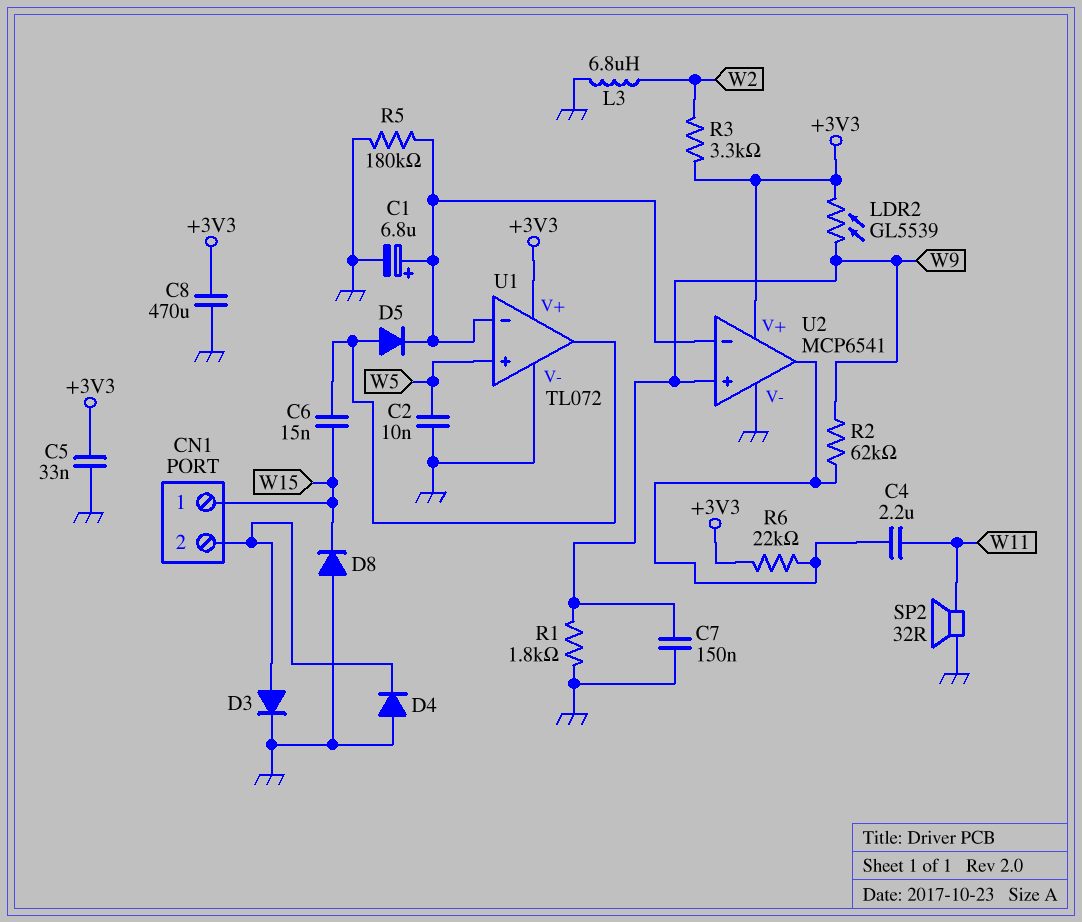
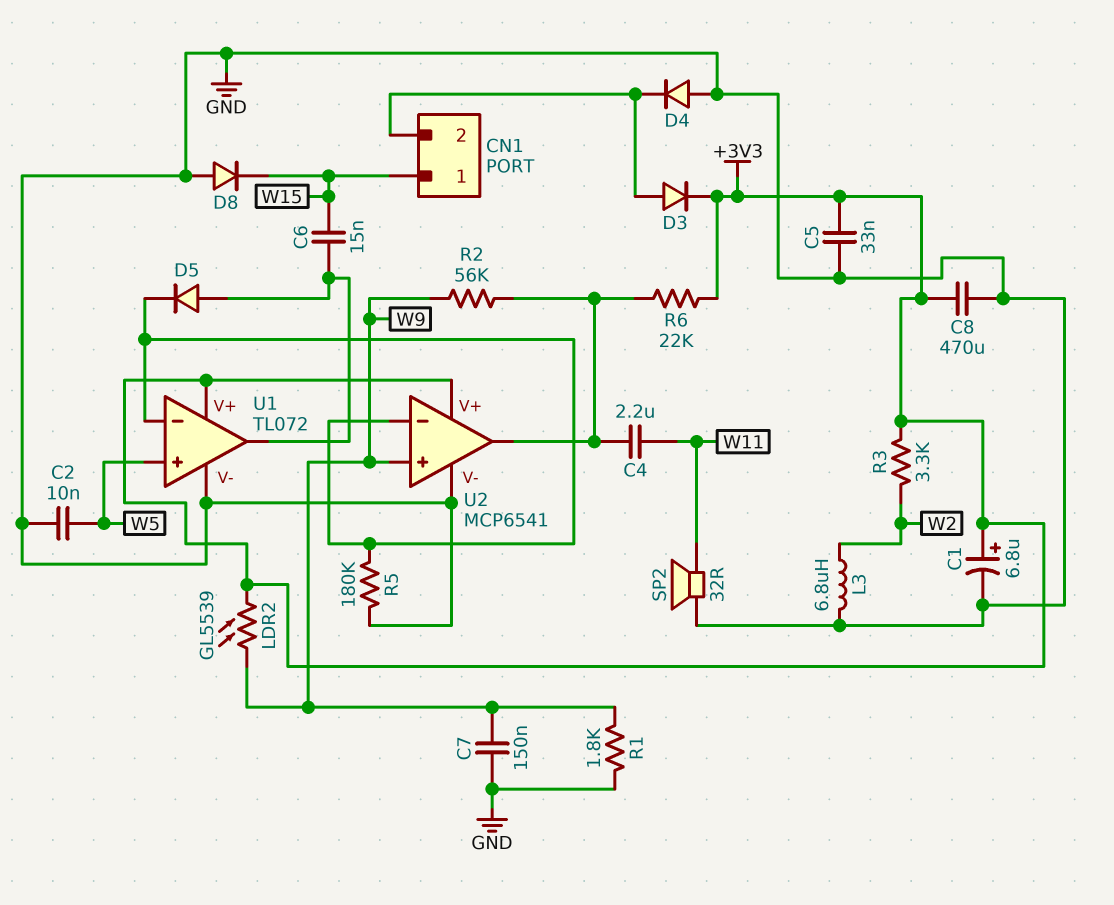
C1: 6.8uF (plus U1/in-, minus GND) -> 6.8uF (plus +3V3, minus GND)
D3: diode (A CN1/2, K GND) -> diode (A CN1/2, K +3V3)
R2: 62k (U2/out, W9) -> 56k (U2/out, W9)

